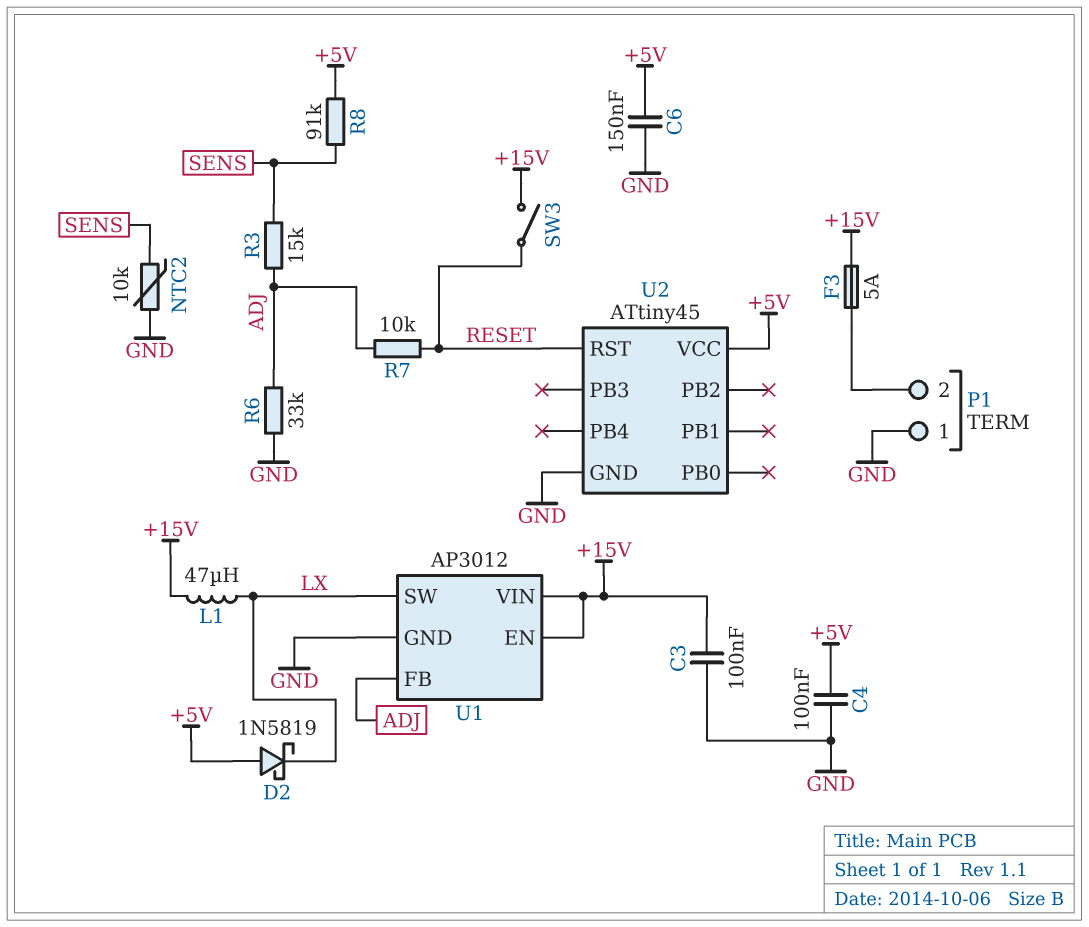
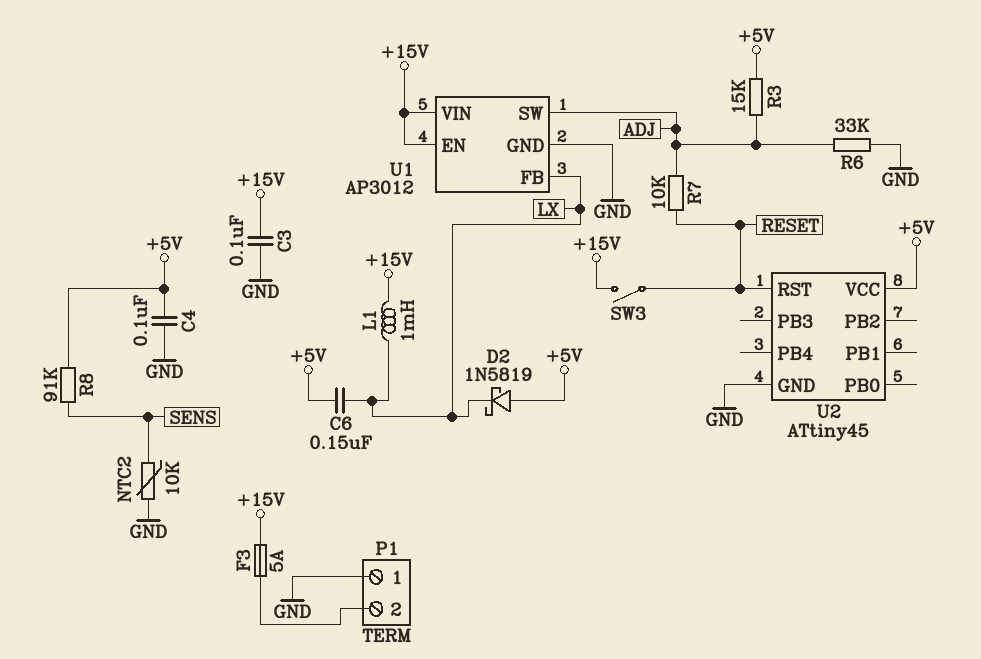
C6: 150nF (+5V, GND) -> 150nF (+5V, LX)
L1: 47uH (+15V, LX) -> 1mH (+15V, LX)
R3: 15k (ADJ, SENS) -> 15k (+5V, ADJ)
U1 pin FB: ADJ -> LX
U1 pin SW: LX -> ADJ

